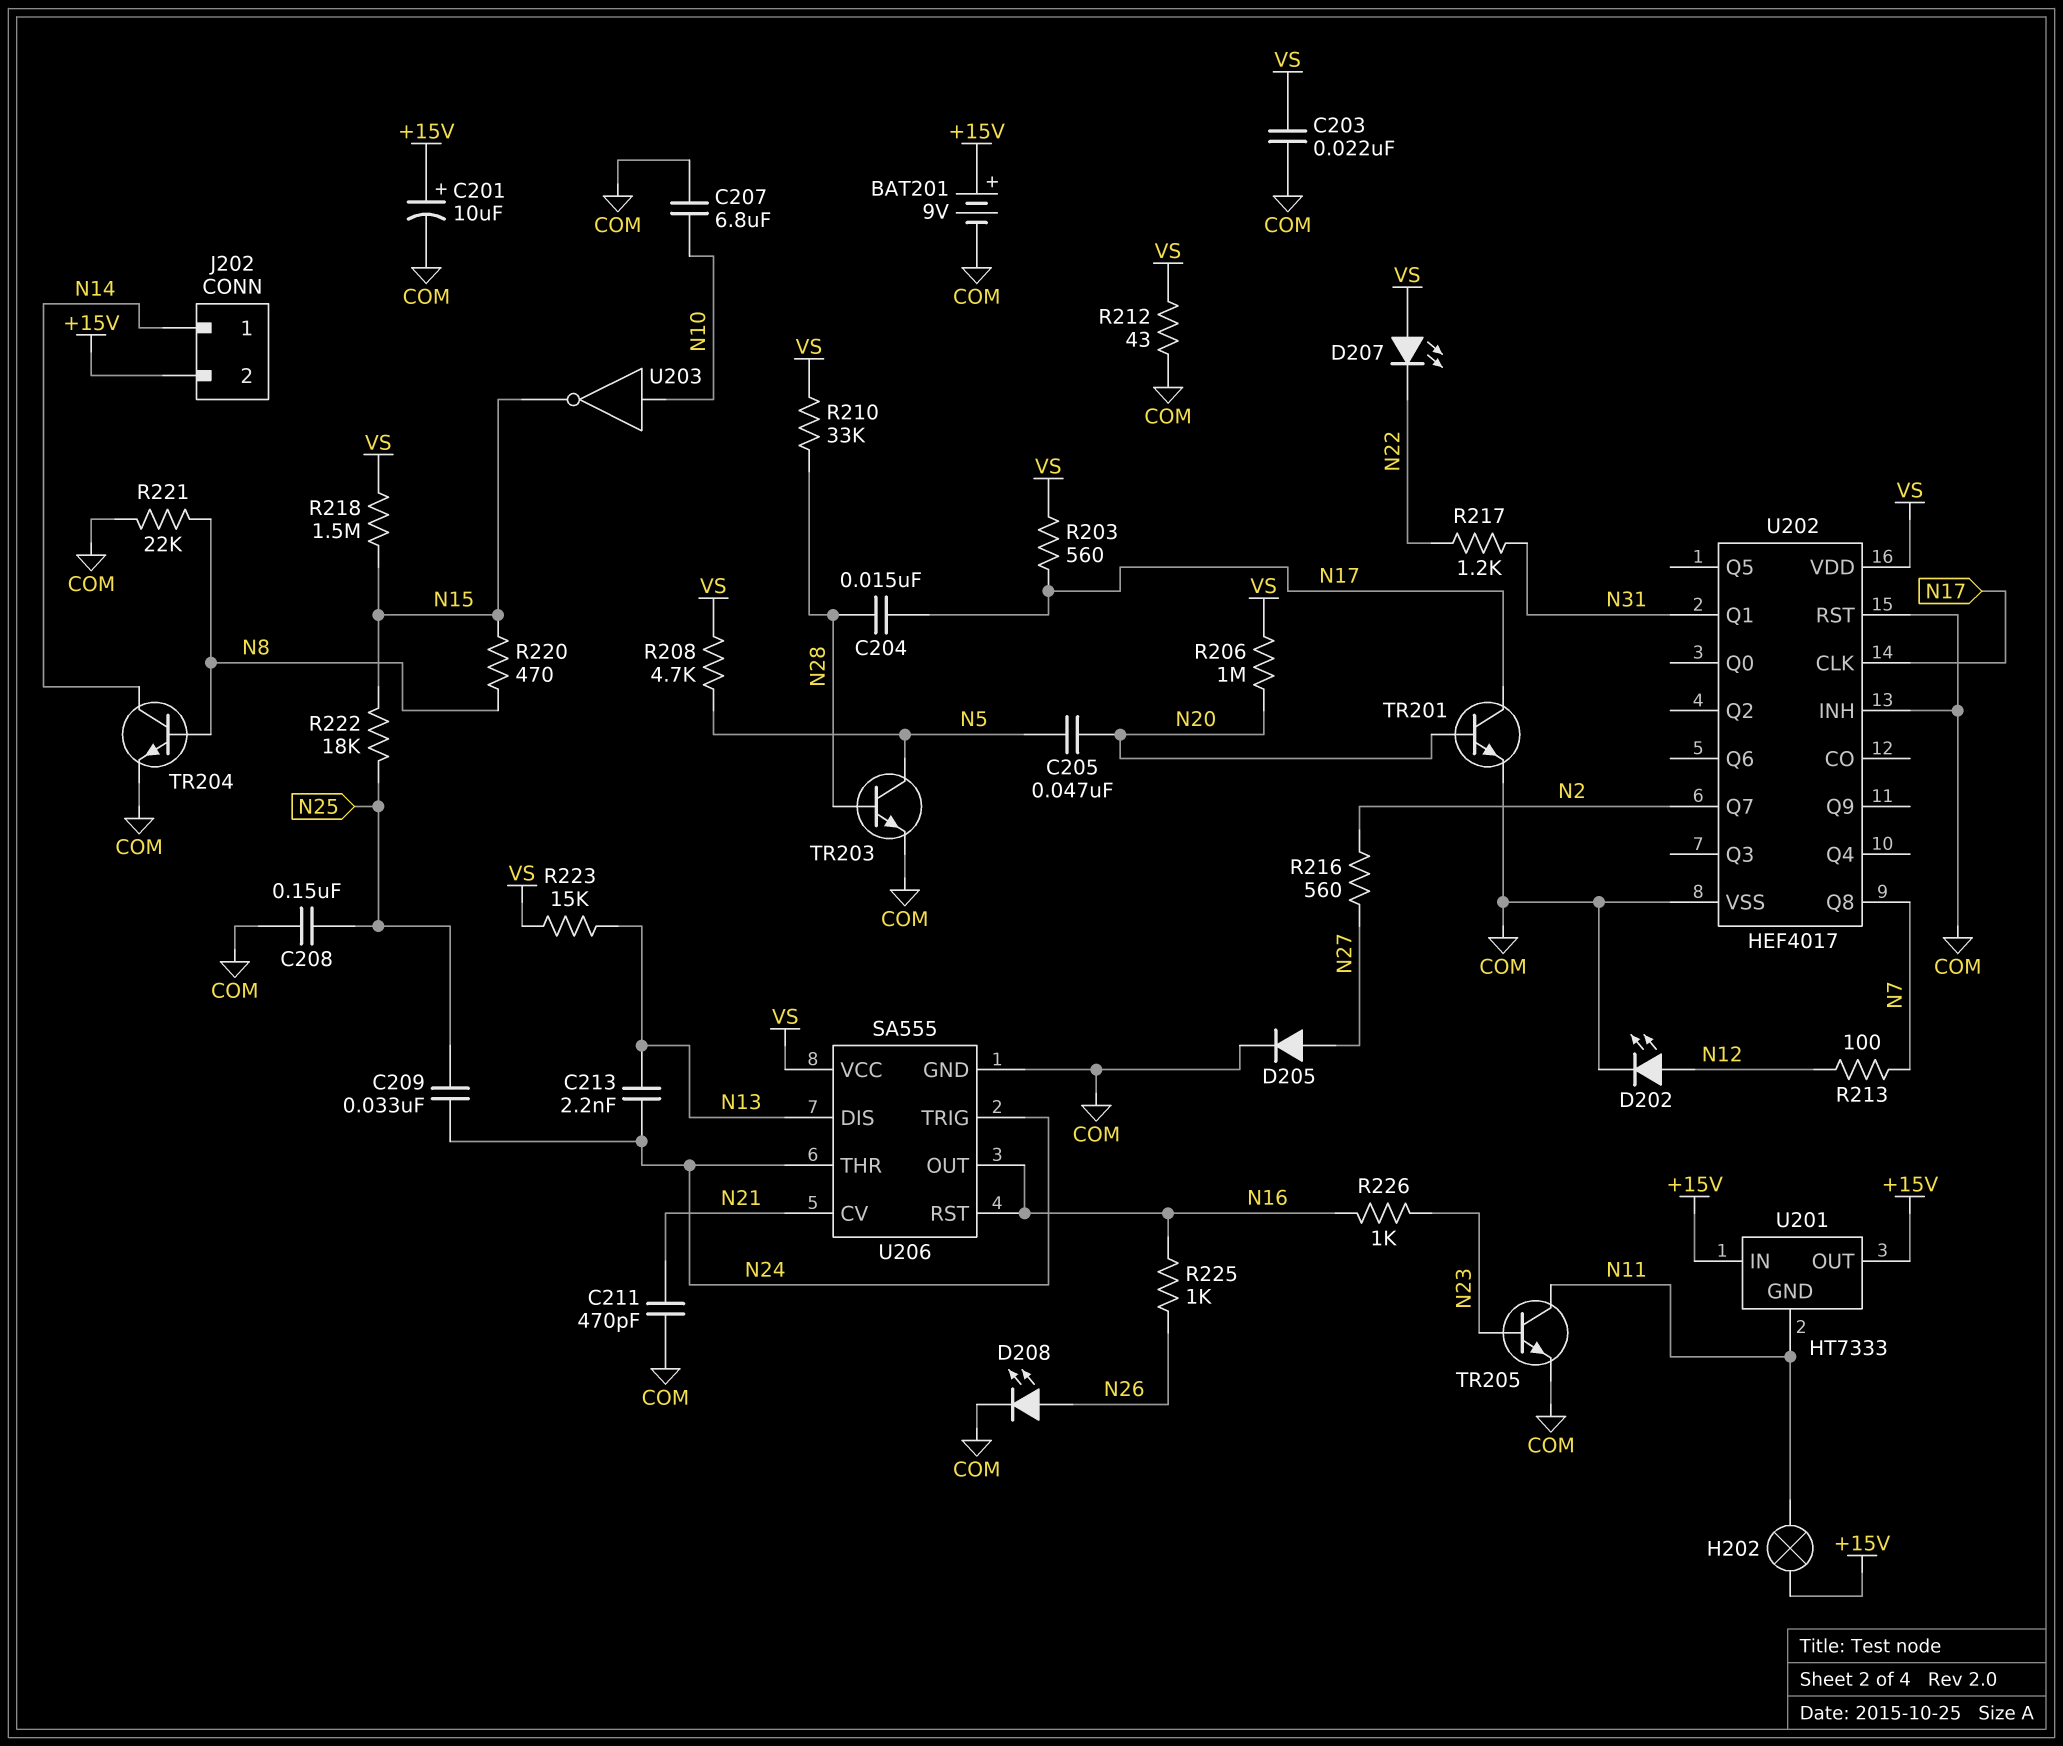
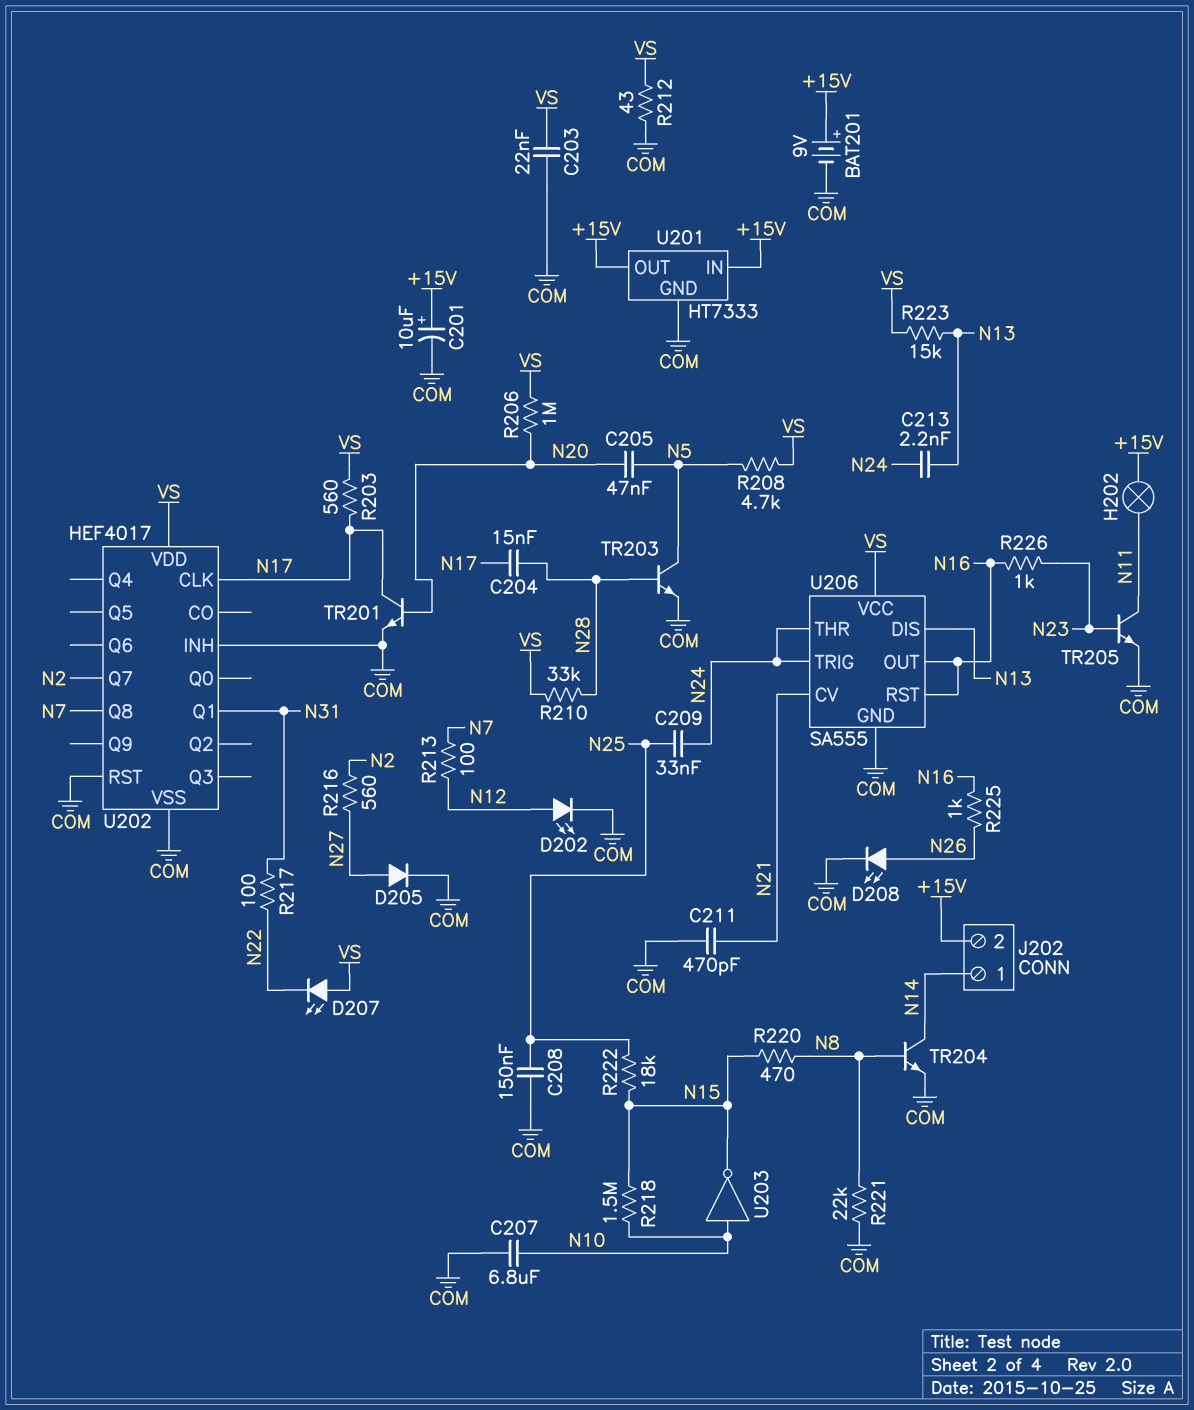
R217: 1.2k (N22, N31) -> 100 (N22, N31)
R218: 1.5M (N15, VS) -> 1.5M (N10, N15)
U201 pin GND: N11 -> COM

